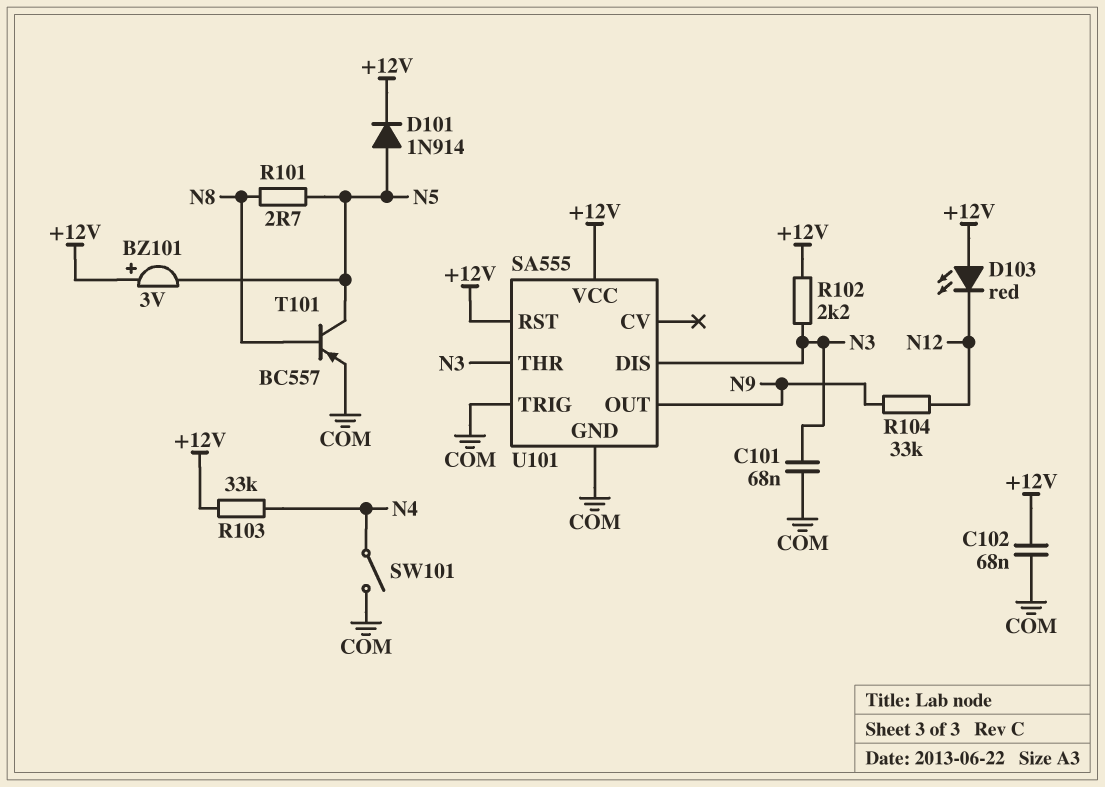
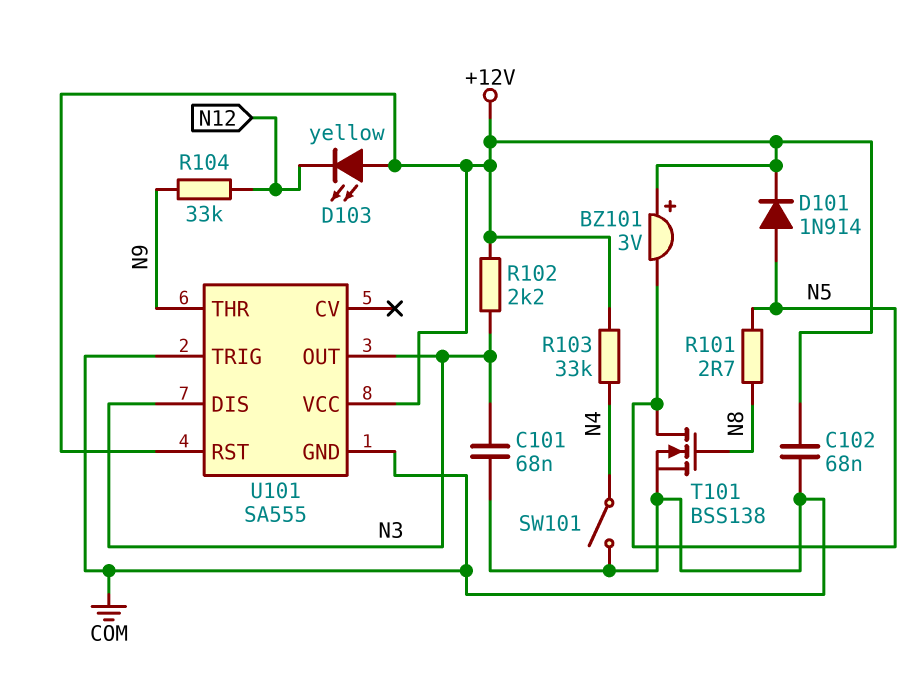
D103: LED red (A +12V, K N12) -> LED yellow (A +12V, K N12)
T101: PNP BC557 (B N8, C N5, E COM) -> NMOS BSS138 (G N8, D N5, S COM)
U101 pin OUT: N9 -> N3
U101 pin THR: N3 -> N9

